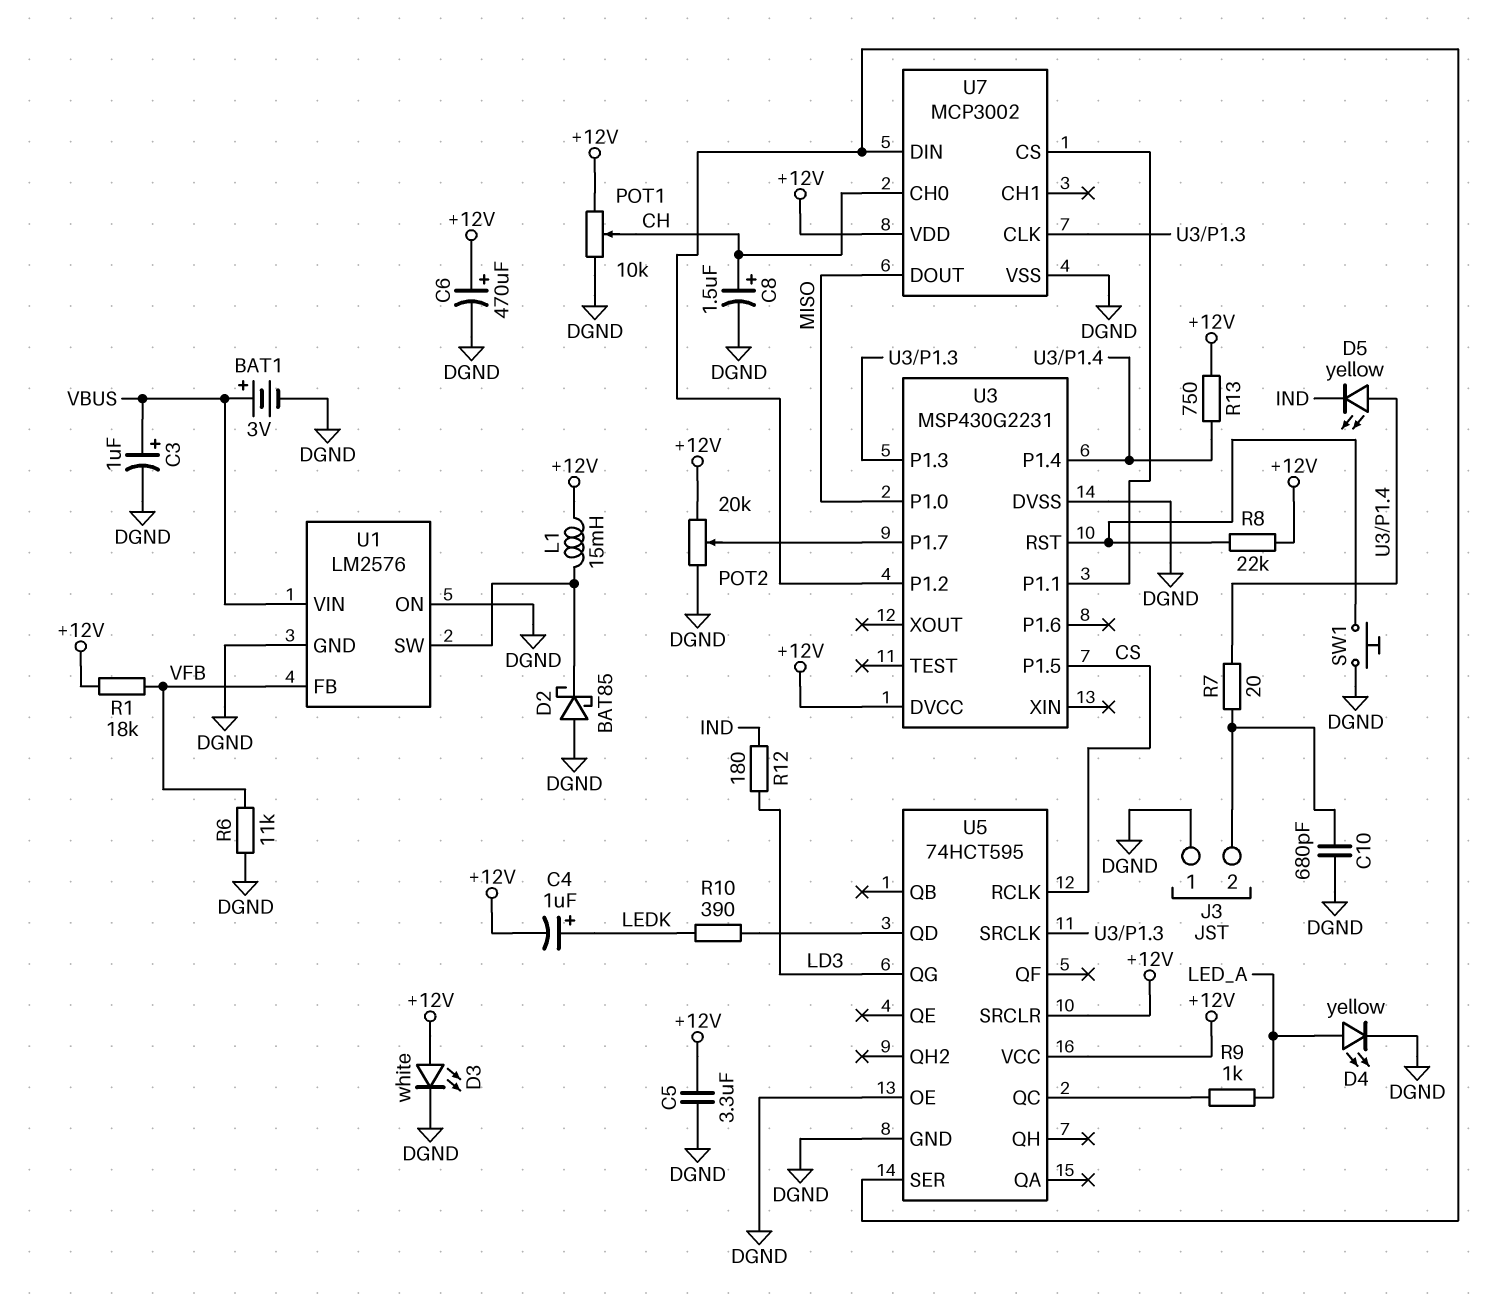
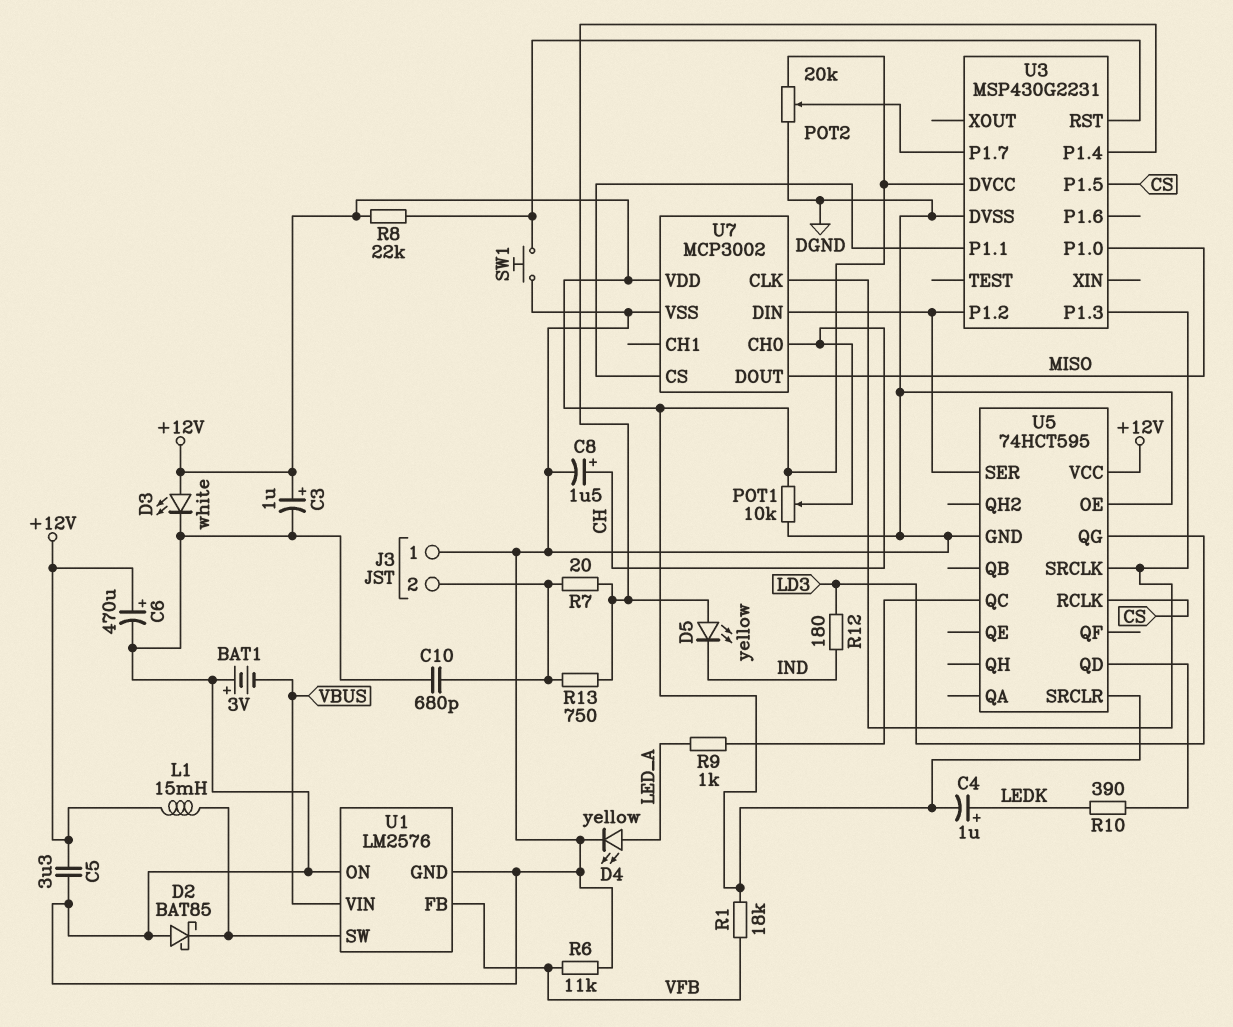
BAT1: 3V (plus VBUS, minus DGND) -> 3V (plus DGND, minus VBUS)
C3: 1uF (plus VBUS, minus DGND) -> 1uF (plus +12V, minus DGND)
R13: 750 (+12V, U3/P1.4) -> 750 (J3/2, U3/P1.4)

